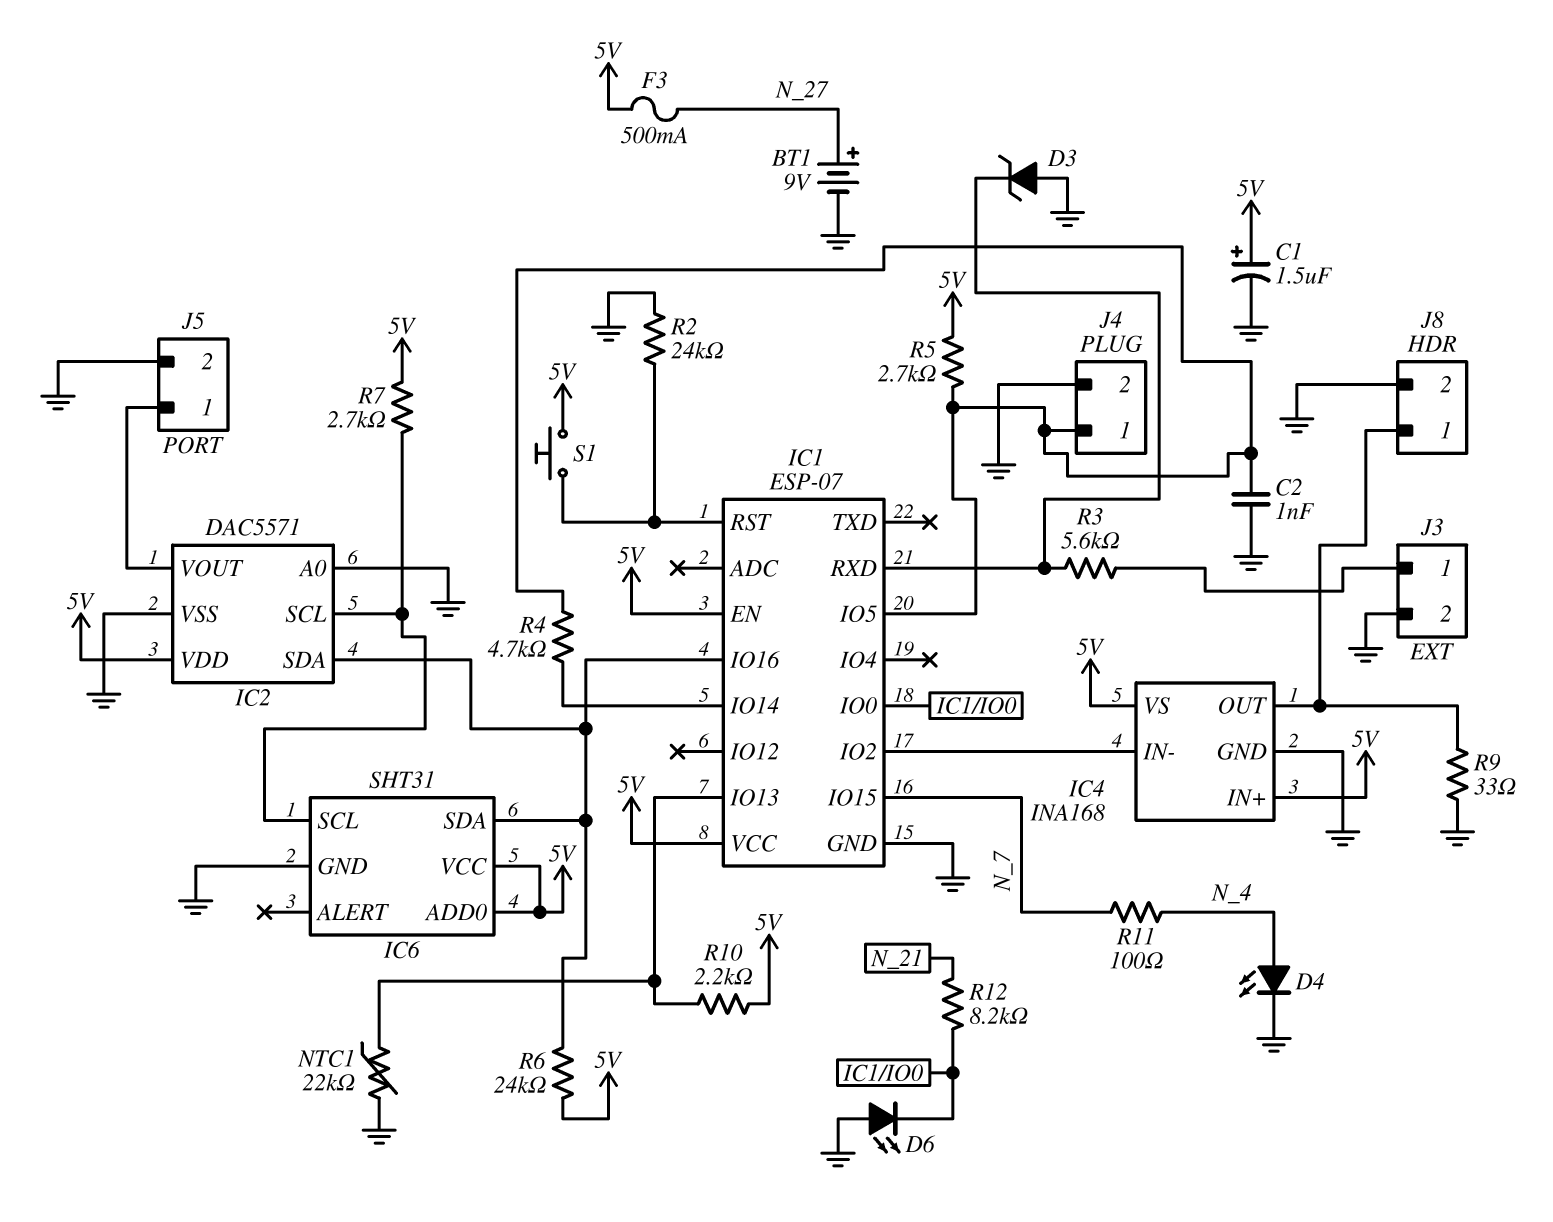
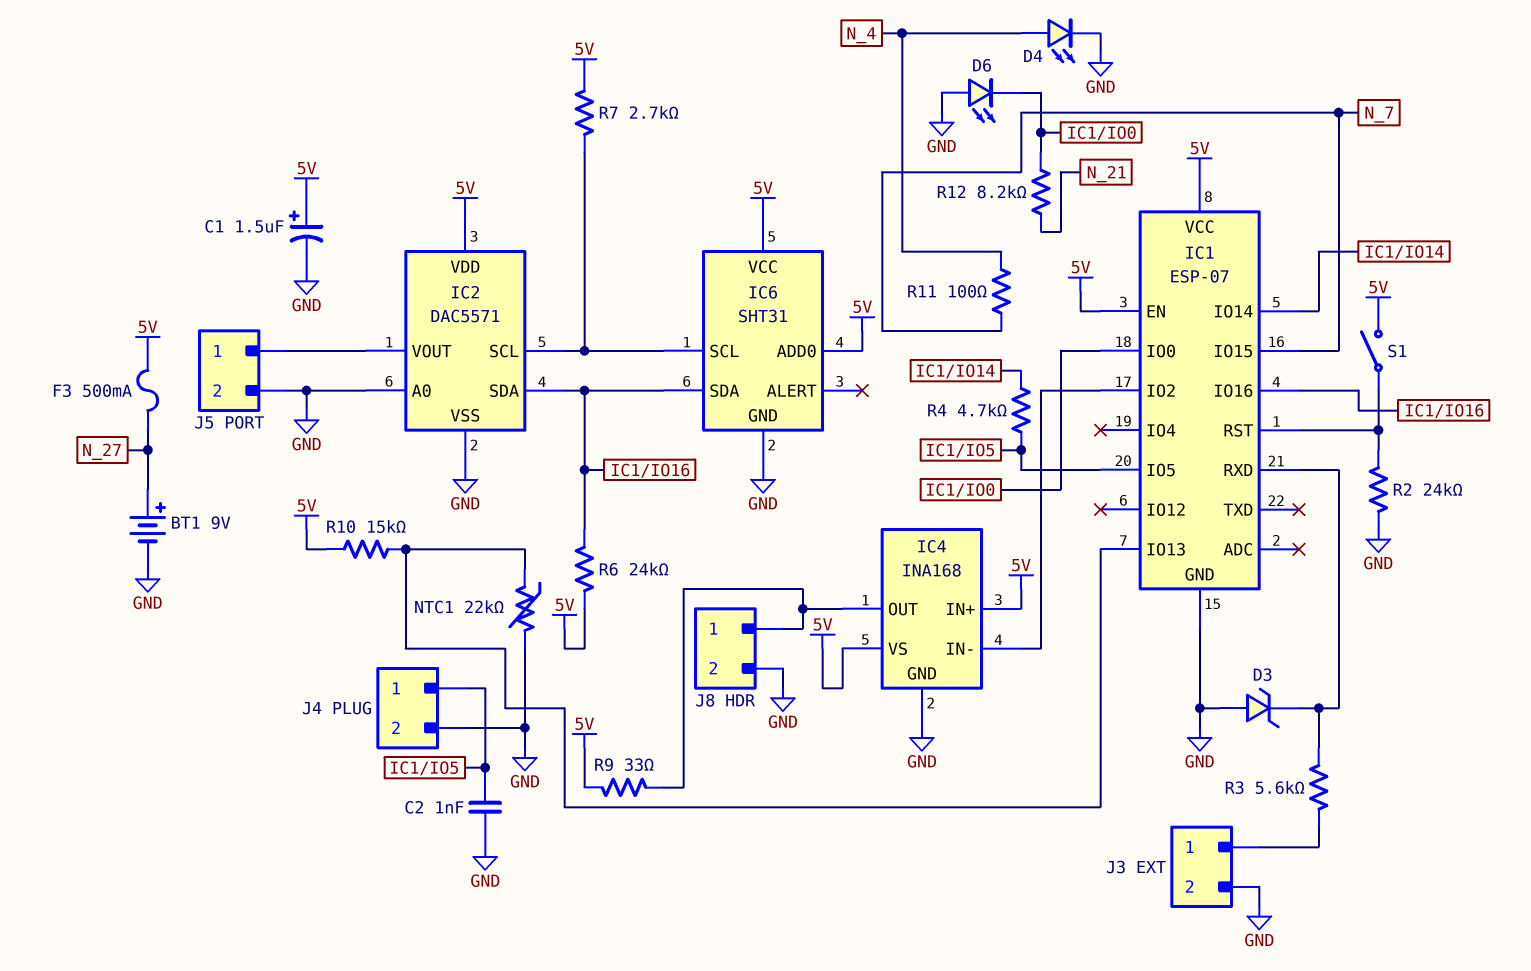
R5: 2.7k (5V, IC1/IO5) -> none
R9: 33 (GND, IC4/OUT) -> 33 (5V, IC4/OUT)
R10: 2.2k (5V, IC1/IO13) -> 15k (5V, IC1/IO13)
S1: button (5V, IC1/RST) -> switch (5V, IC1/RST)

